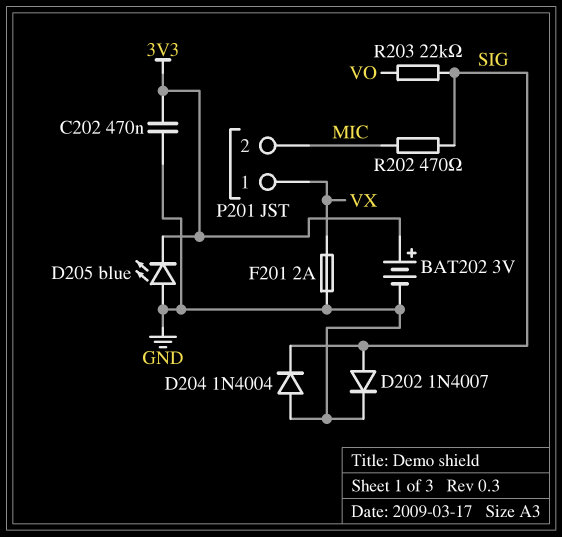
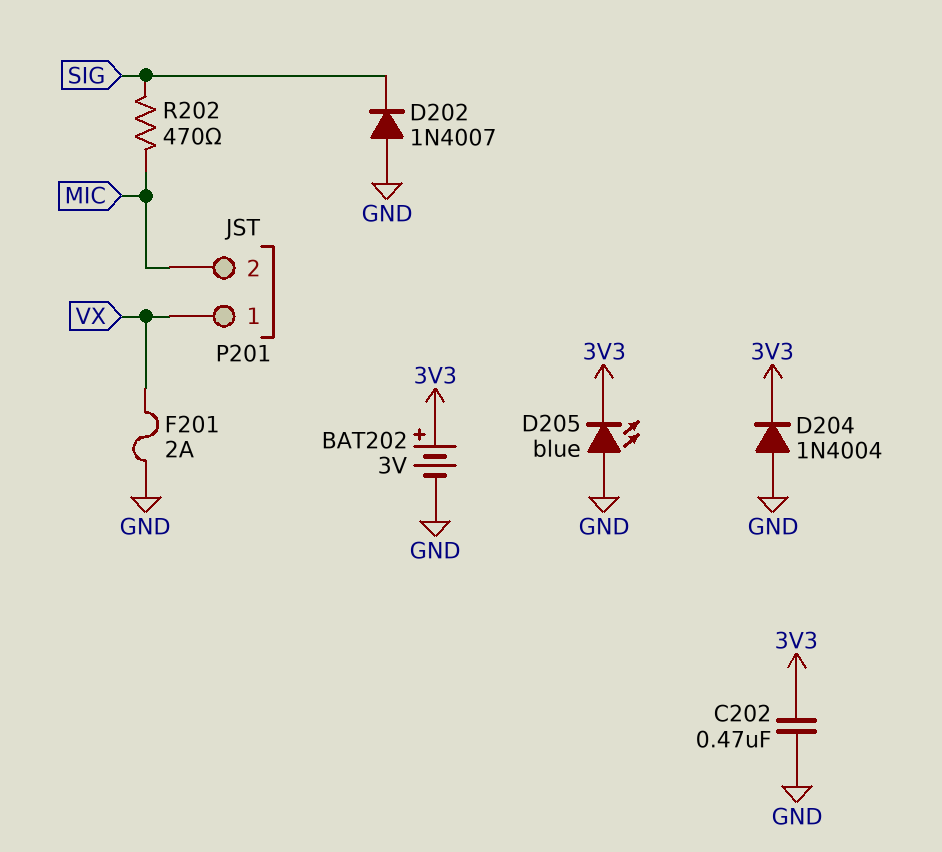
D202: diode 1N4007 (A SIG, K GND) -> diode 1N4007 (A GND, K SIG)
D204: diode 1N4004 (A GND, K SIG) -> diode 1N4004 (A GND, K 3V3)
R203: 22k (SIG, VO) -> none

